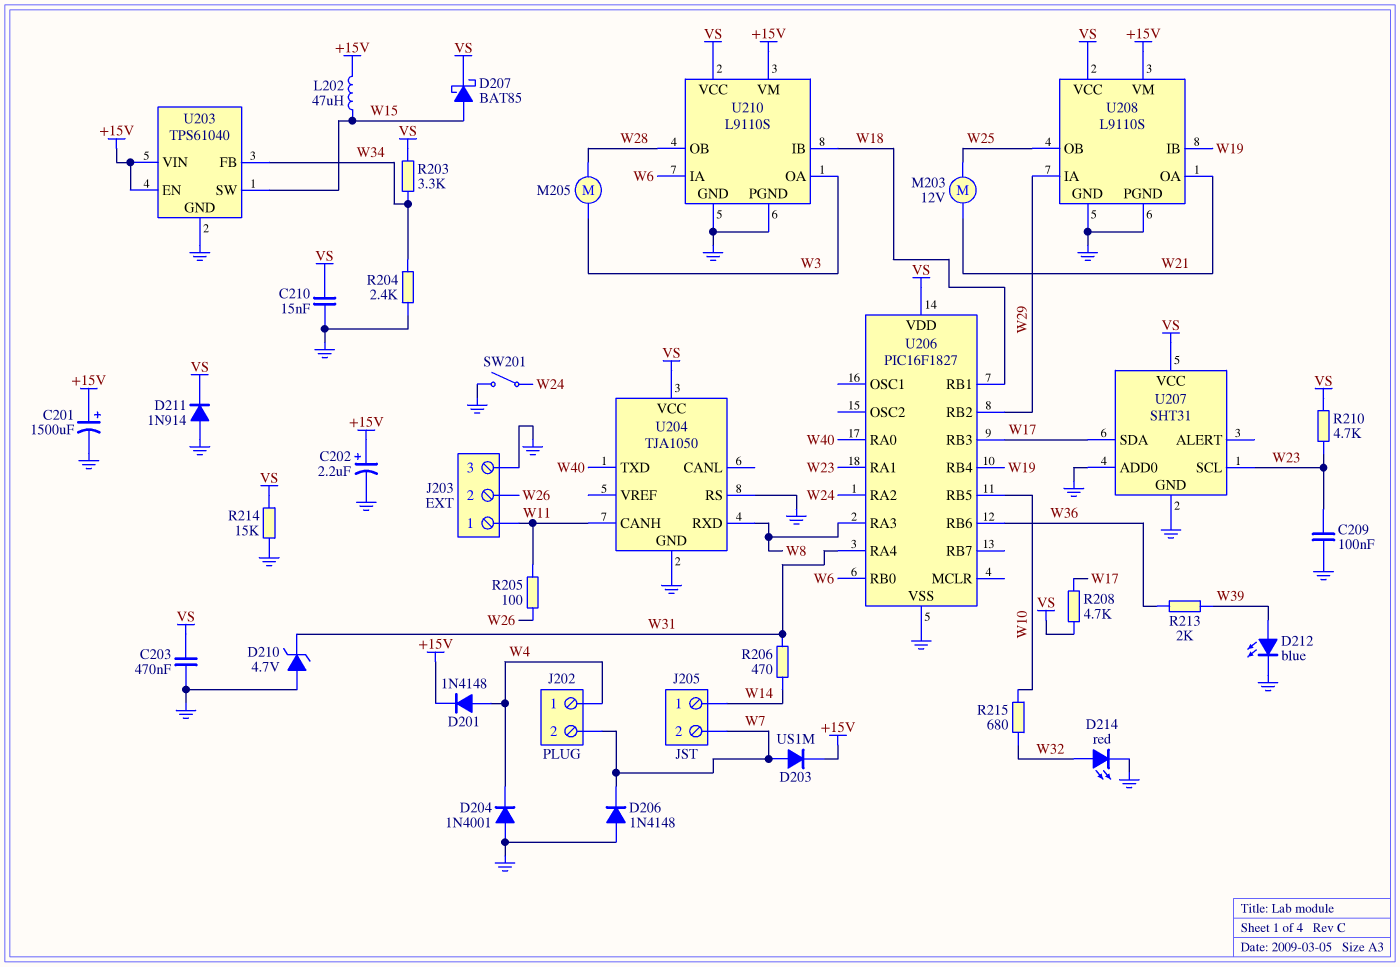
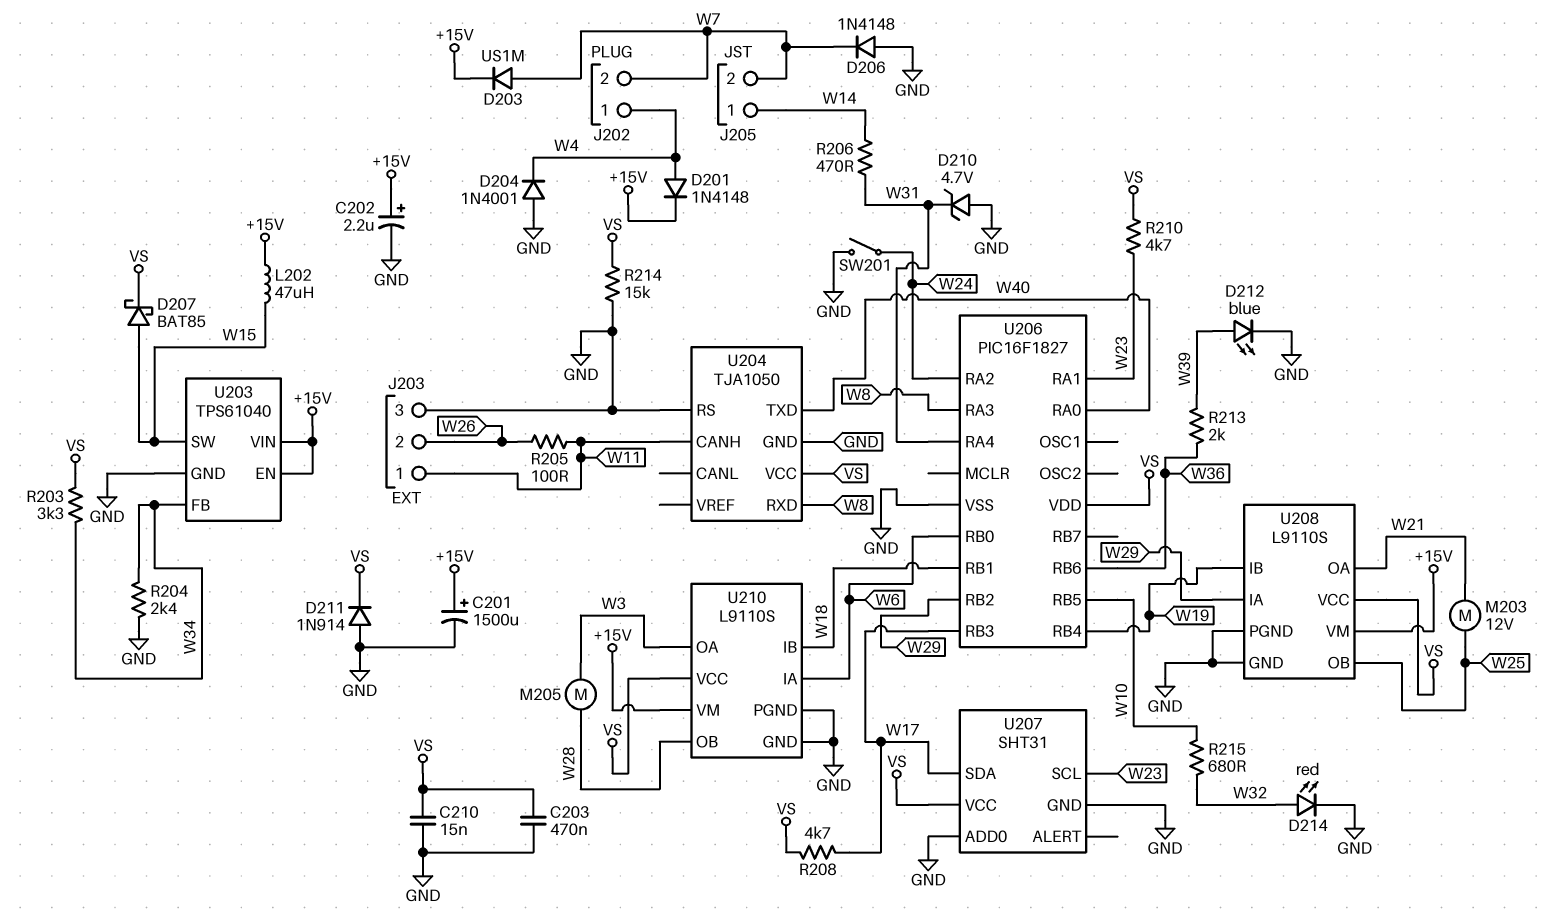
C209: 100nF (GND, W23) -> none

